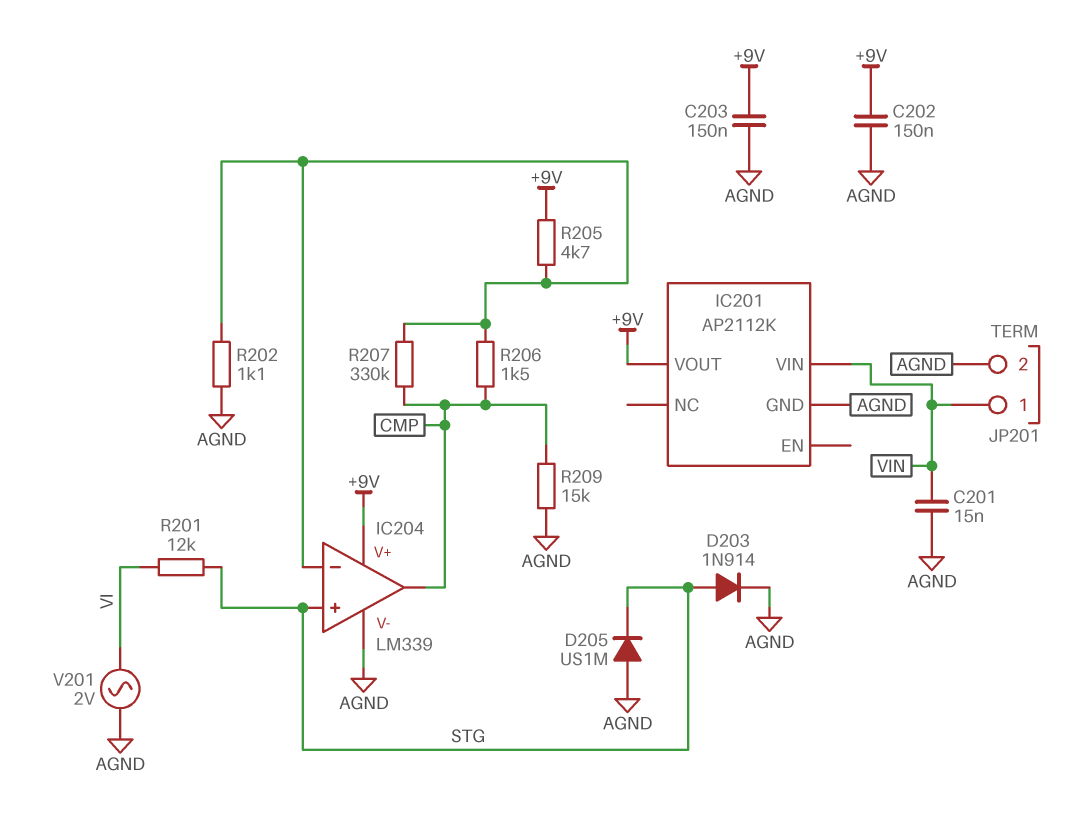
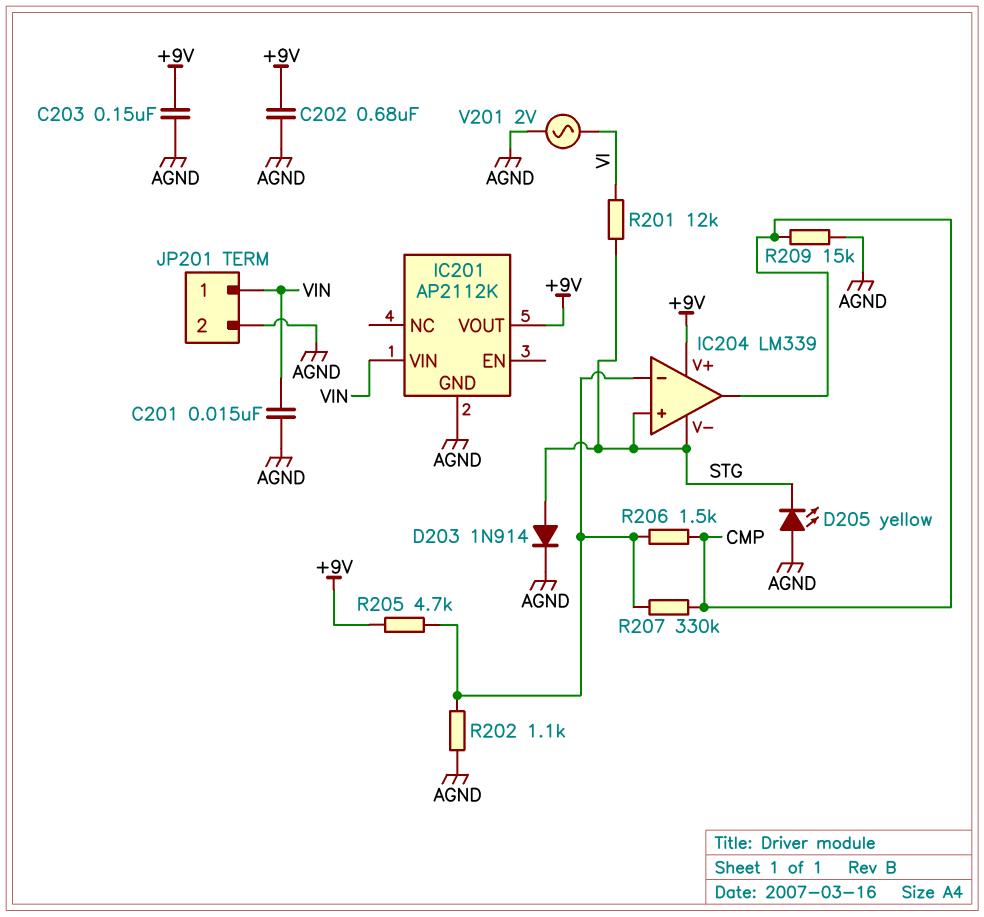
C202: 150nF (+9V, AGND) -> 680nF (+9V, AGND)
D205: diode US1M (A AGND, K STG) -> LED yellow (A AGND, K STG)
IC204 pin V-: AGND -> STG

